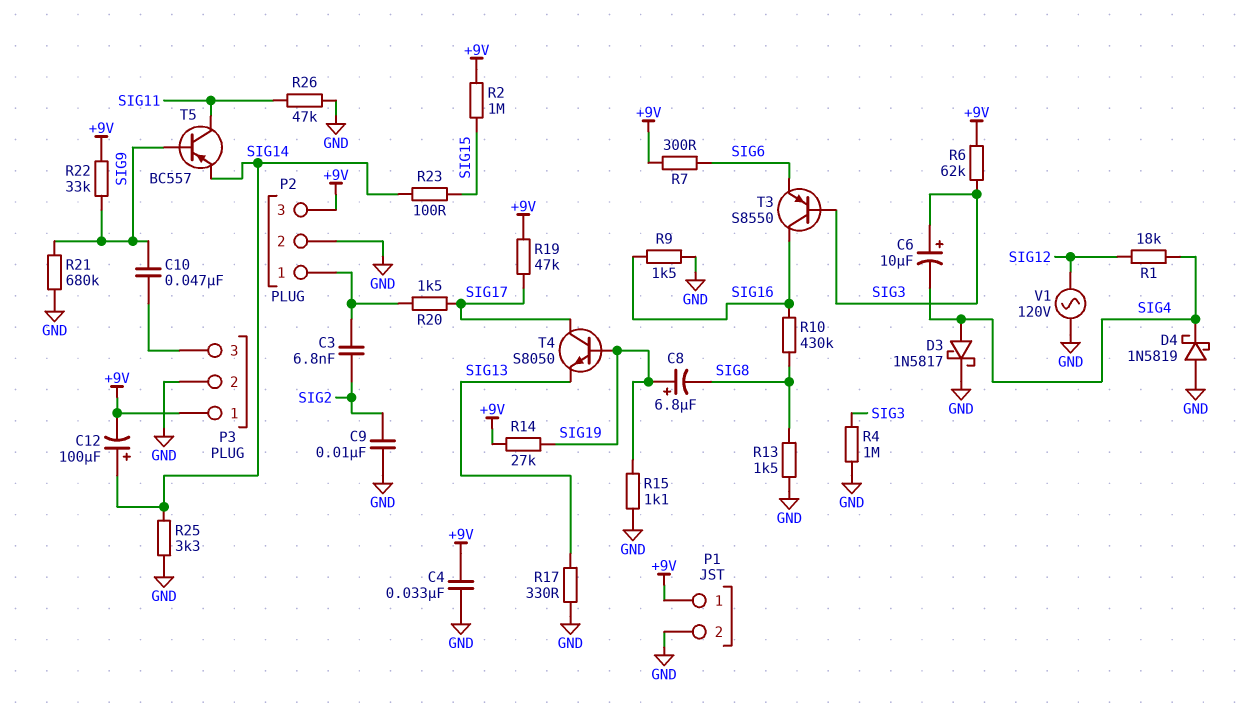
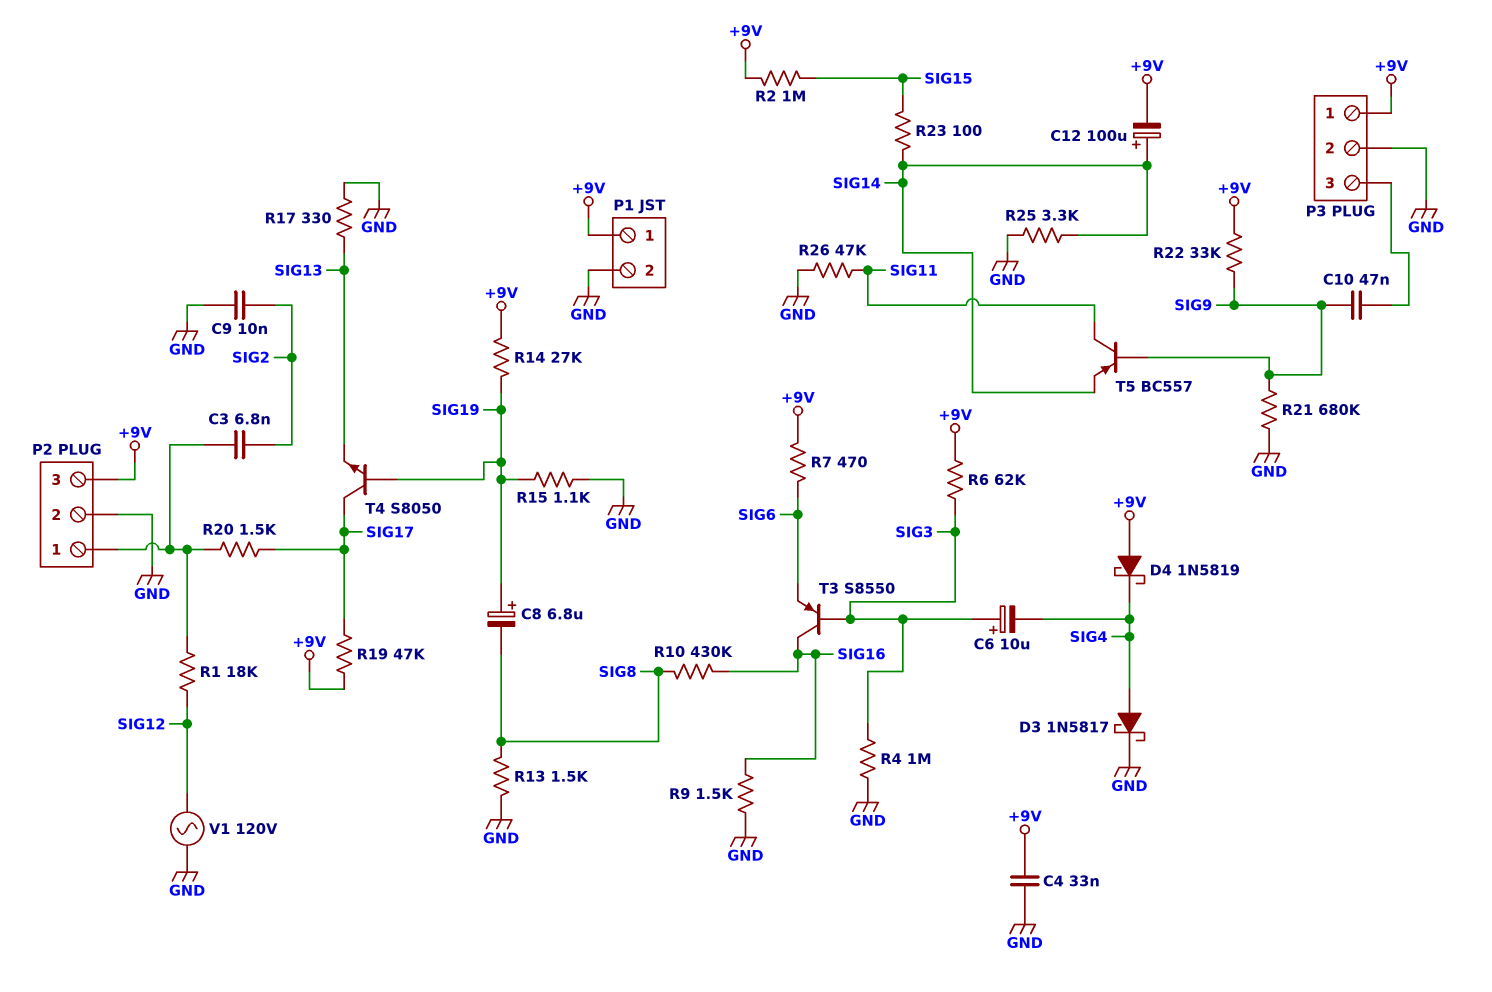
D4: schottky 1N5819 (A GND, K SIG4) -> schottky 1N5819 (A +9V, K SIG4)
R1: 18k (SIG4, SIG12) -> 18k (P2/1, SIG12)
R7: 300 (+9V, SIG6) -> 470 (+9V, SIG6)

